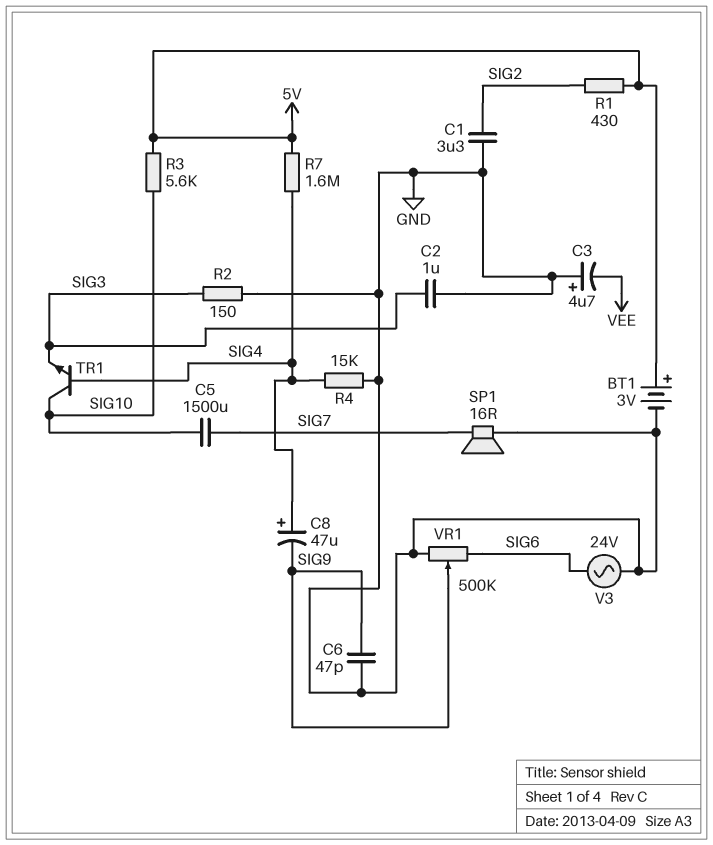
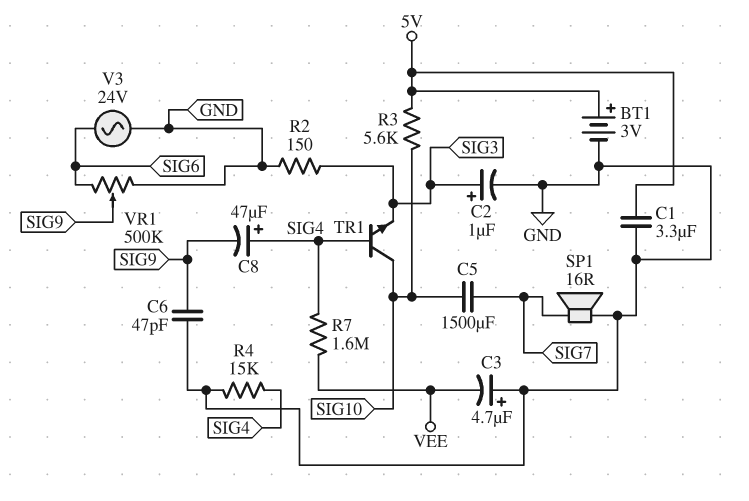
C1: 3.3uF (GND, SIG2) -> 3.3uF (5V, GND)
C2: 1uF (GND, SIG3) -> 1uF (plus SIG3, minus GND)
R1: 430 (5V, SIG2) -> none
R7: 1.6M (5V, SIG4) -> 1.6M (SIG4, VEE)

